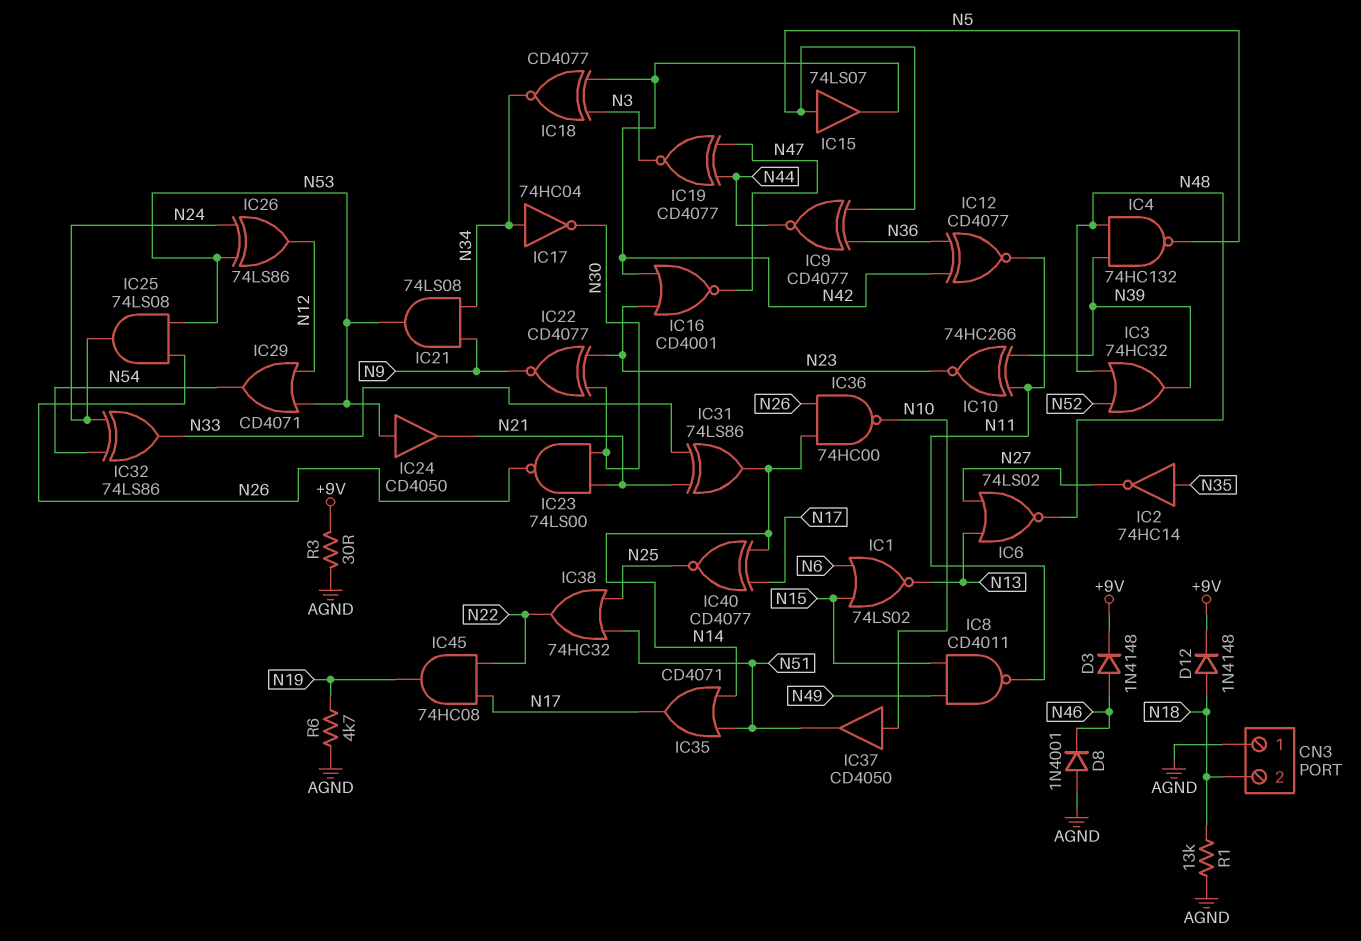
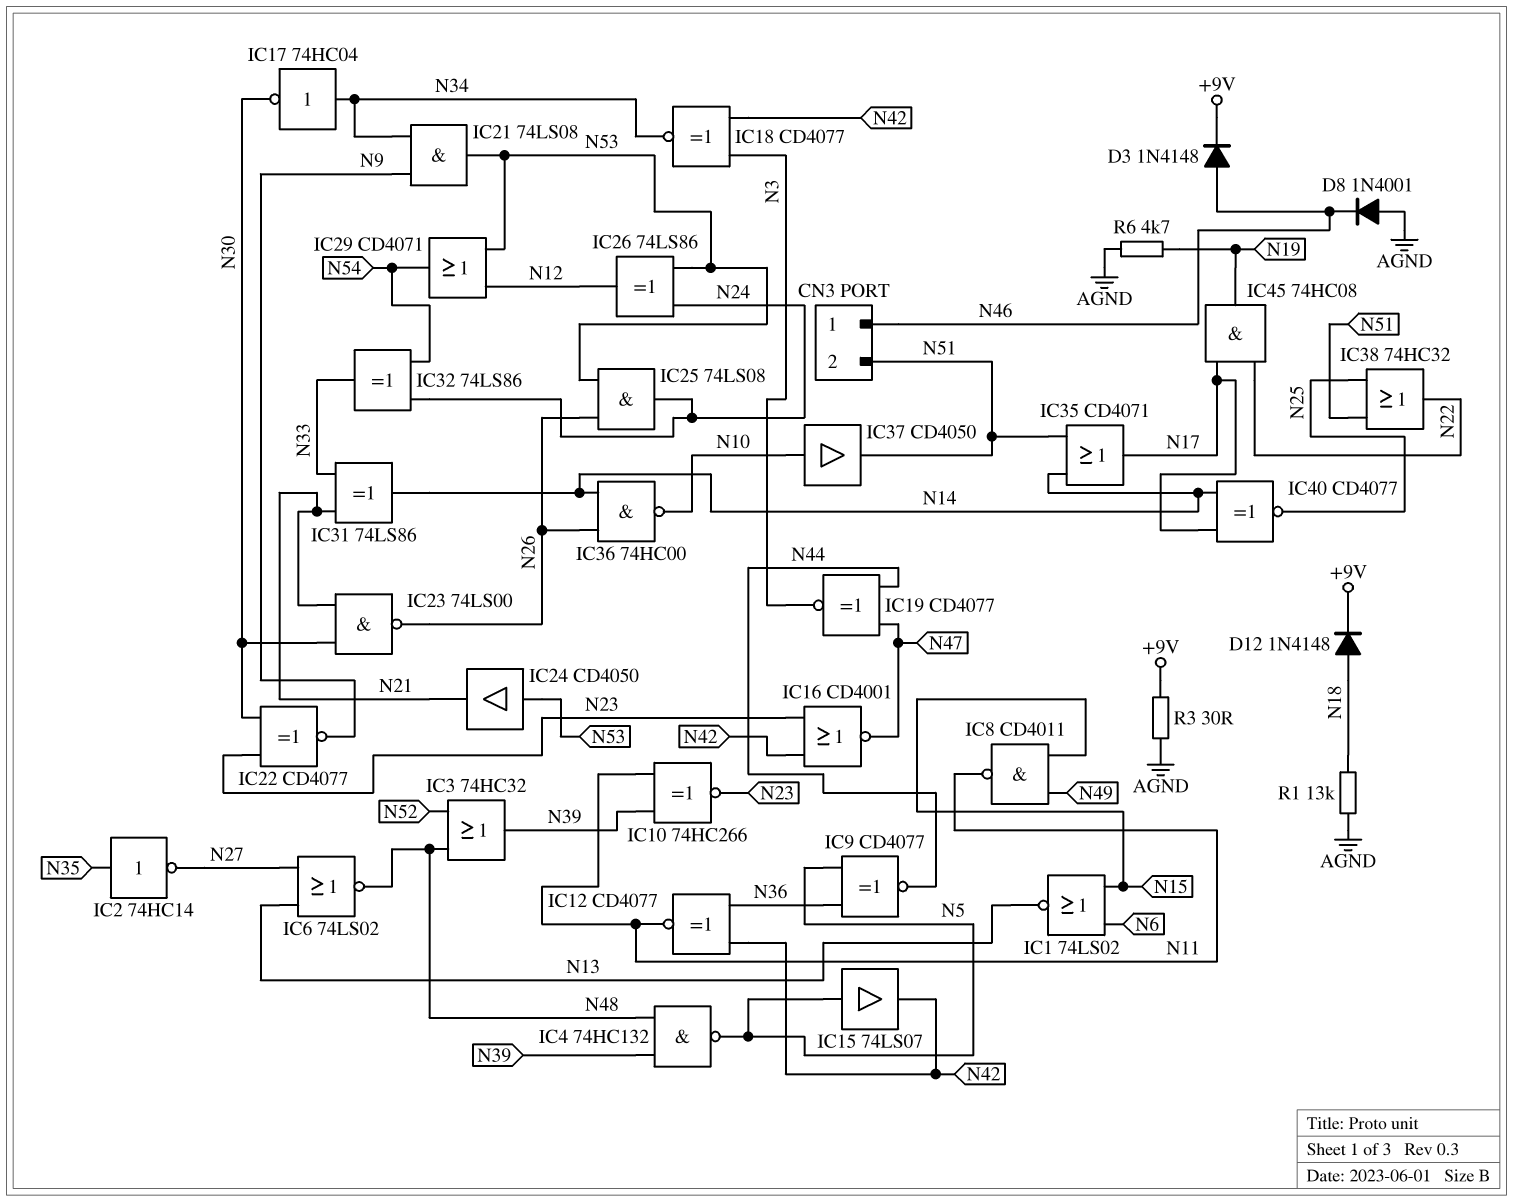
CN3 pin 1: AGND -> N46
CN3 pin 2: N18 -> N51

